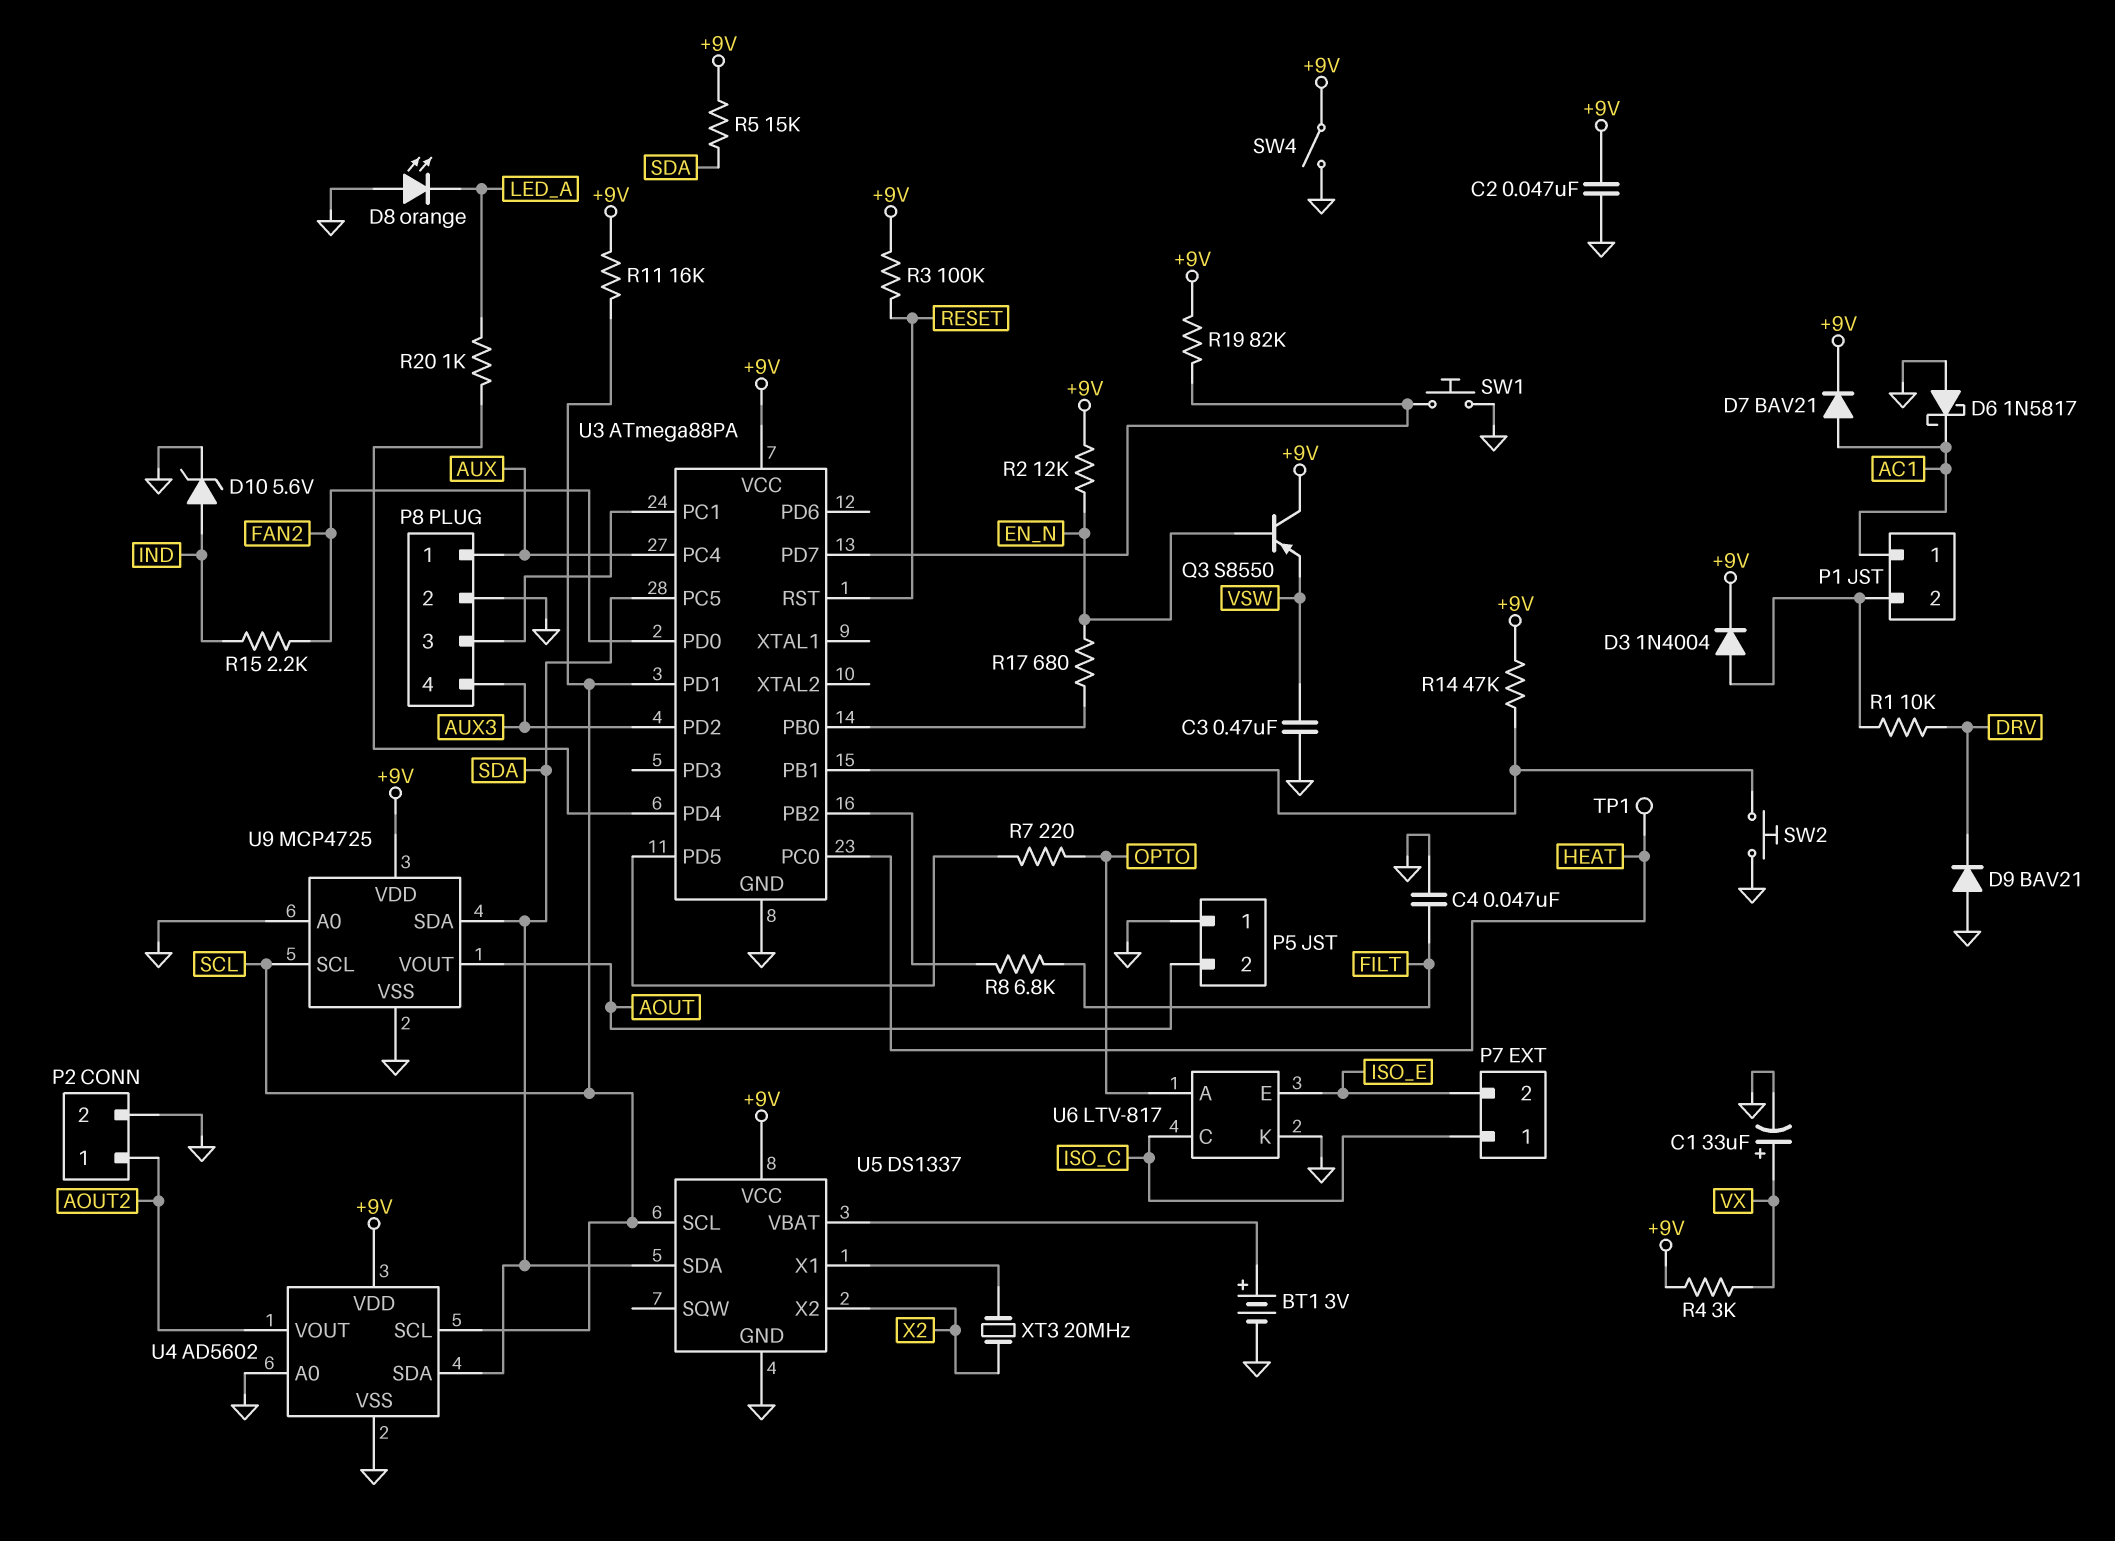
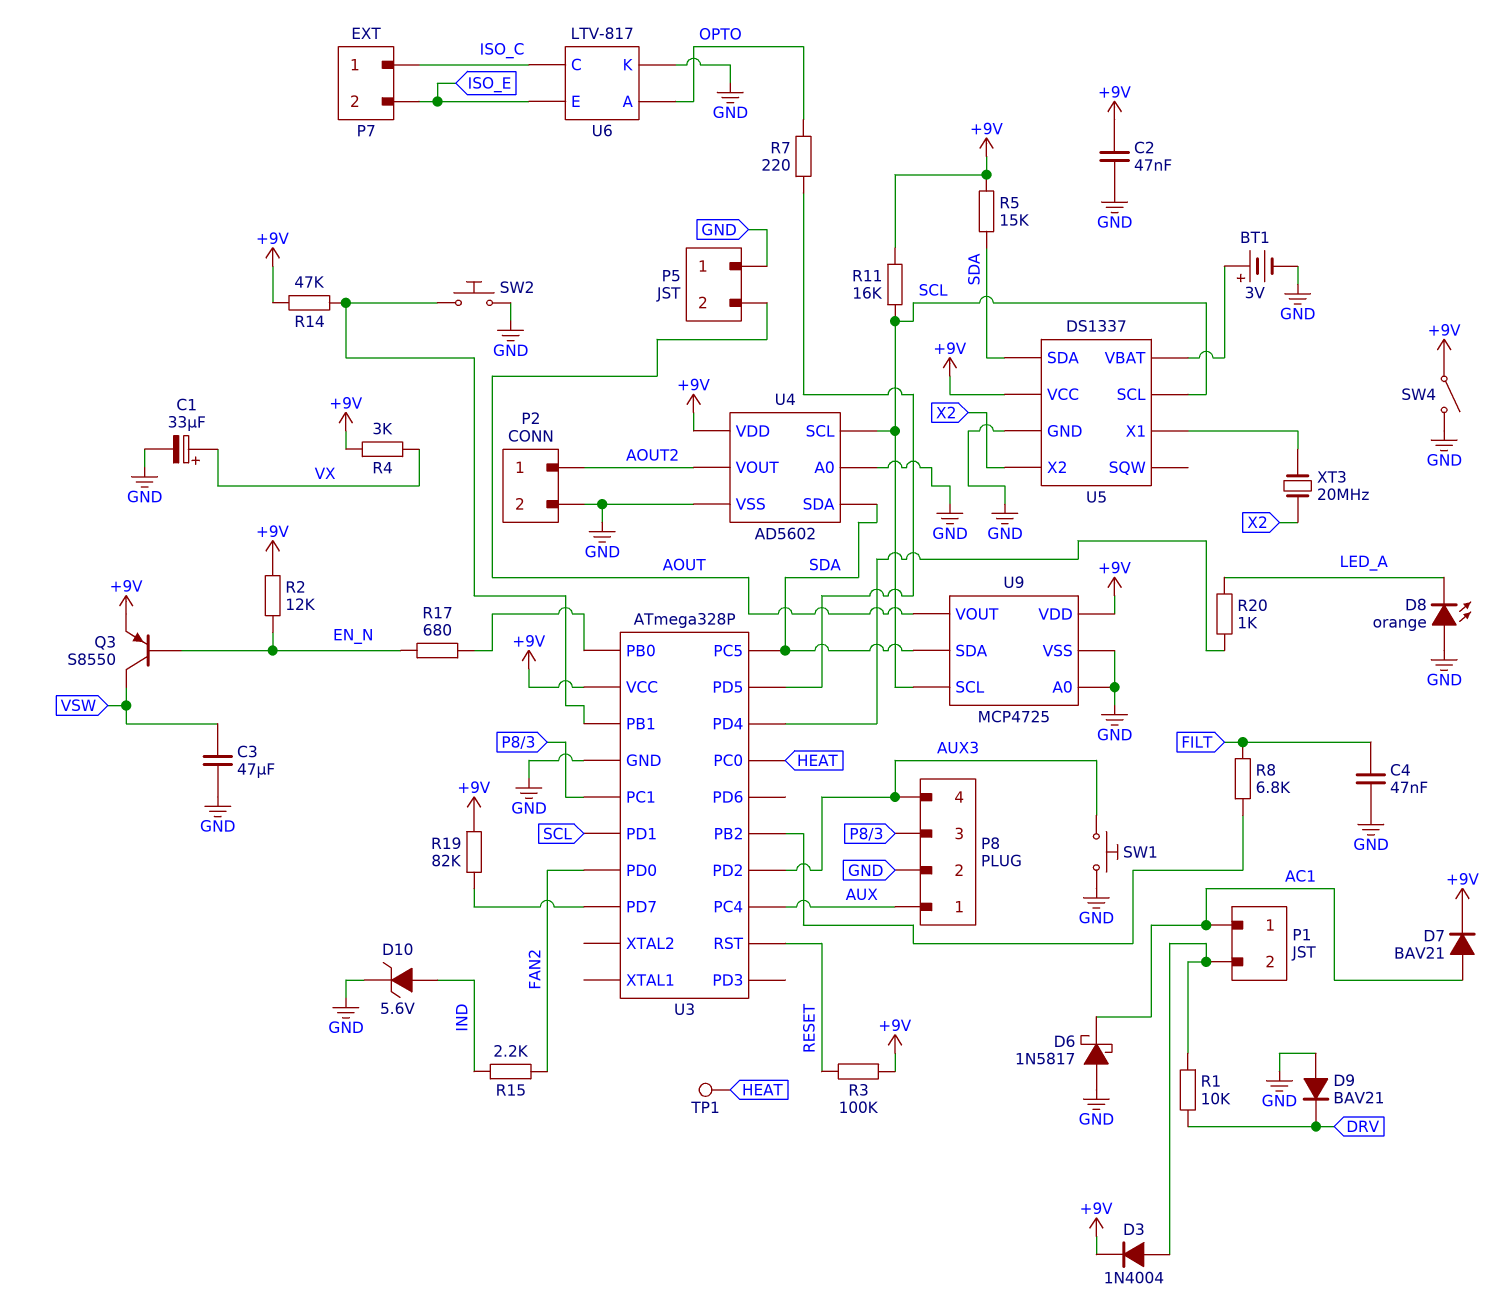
C3: 470nF (GND, VSW) -> 47uF (GND, VSW)
Q3: PNP S8550 (B EN_N, C +9V, E VSW) -> PNP S8550 (B EN_N, C VSW, E +9V)
SW1: button (GND, U3/PD7) -> button (AUX3, GND)
U3: ATmega88PA -> ATmega328P

